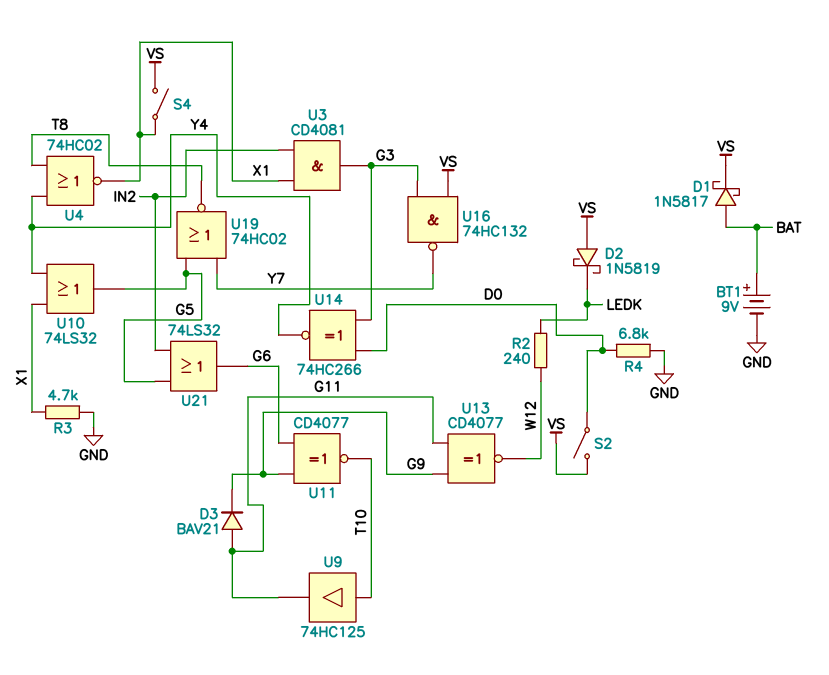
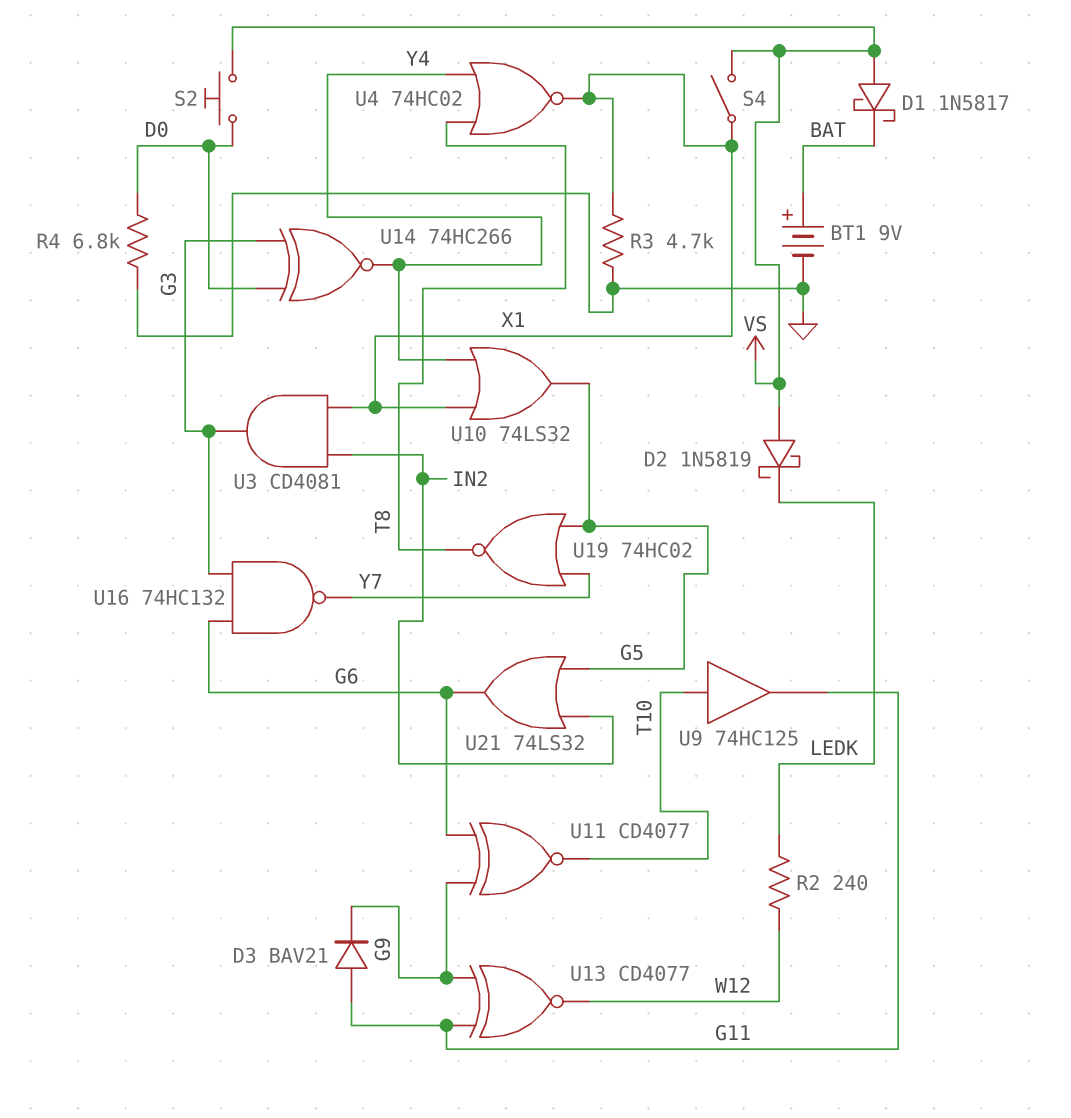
D1: schottky 1N5817 (A BAT, K VS) -> schottky 1N5817 (A VS, K BAT)
S2: switch (D0, VS) -> button (D0, VS)
U16: NAND 74HC132 (in G3, in VS, out Y7) -> NAND 74HC132 (in G3, in G6, out Y7)

